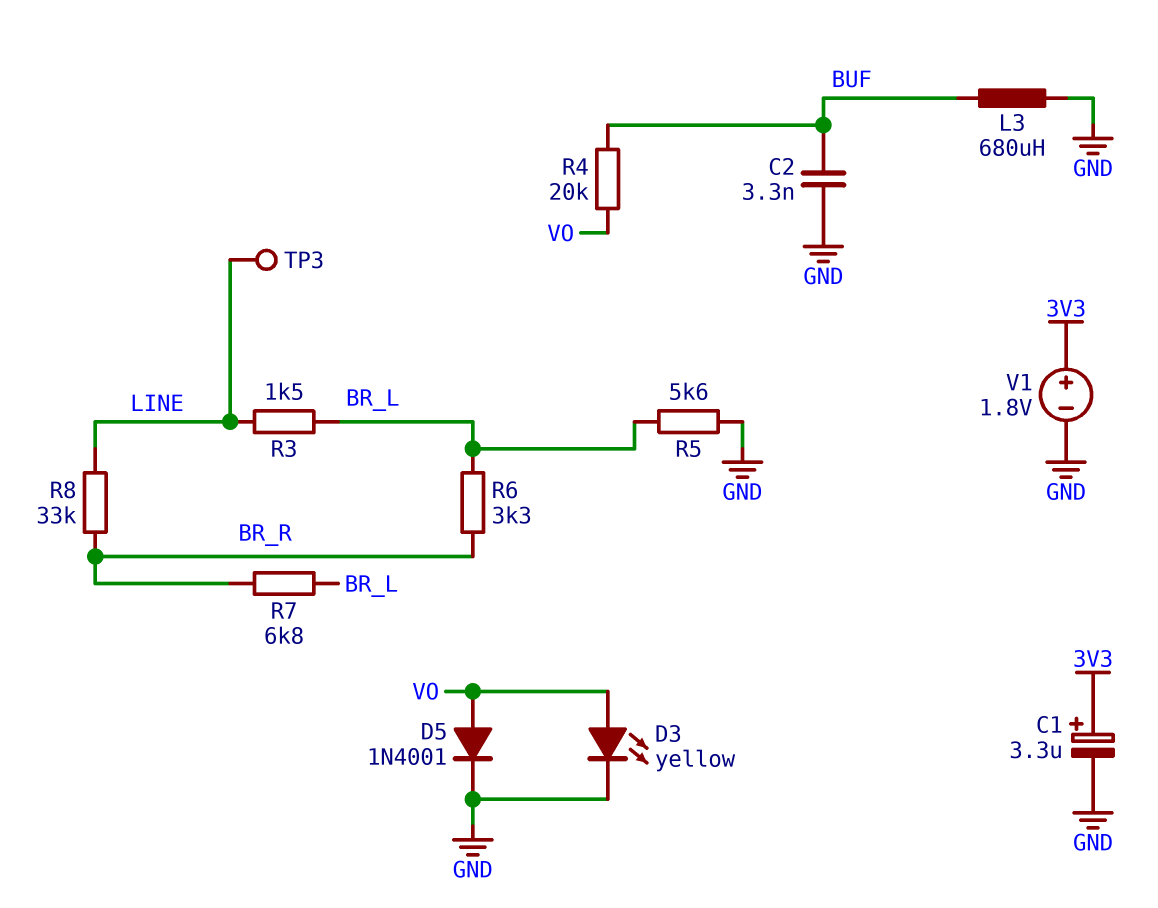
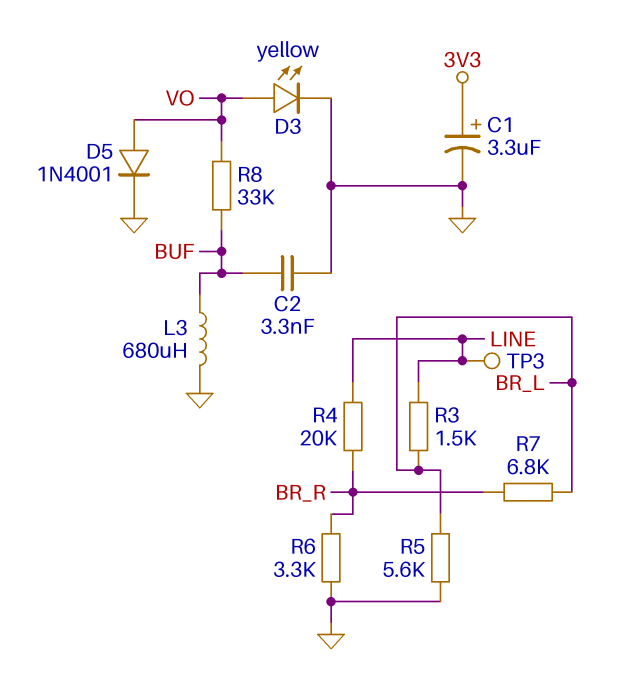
R4: 20k (BUF, VO) -> 20k (BR_R, LINE)
R6: 3.3k (BR_L, BR_R) -> 3.3k (BR_R, GND)
R8: 33k (BR_R, LINE) -> 33k (BUF, VO)
V1: 1.8V (plus 3V3, minus GND) -> none

